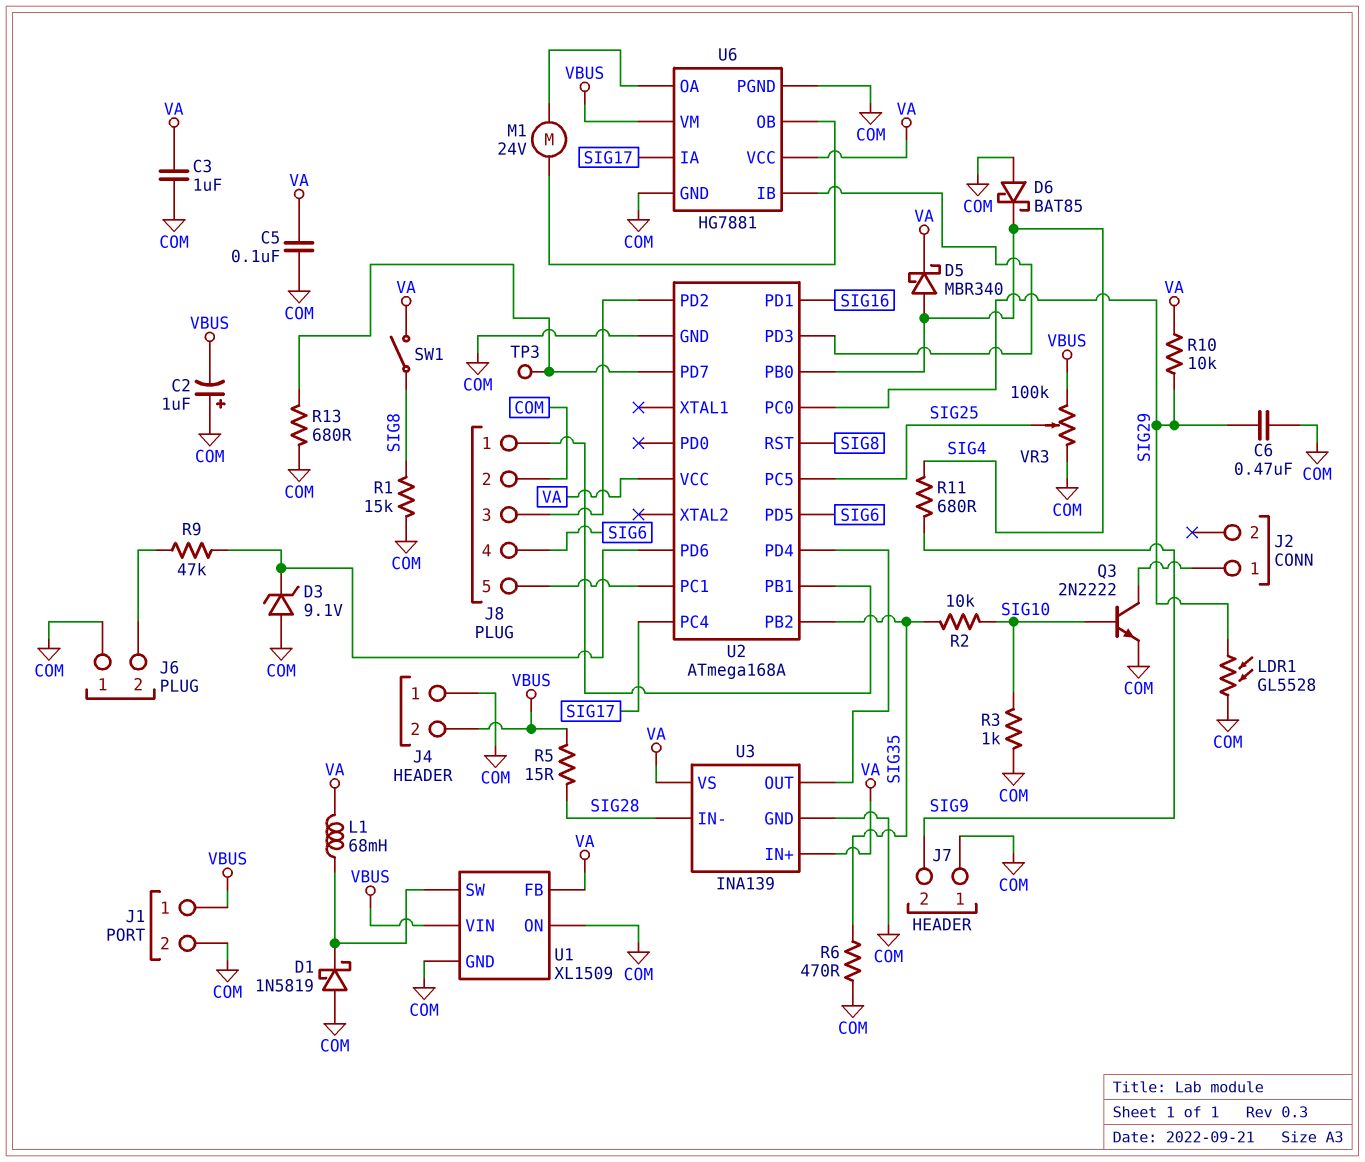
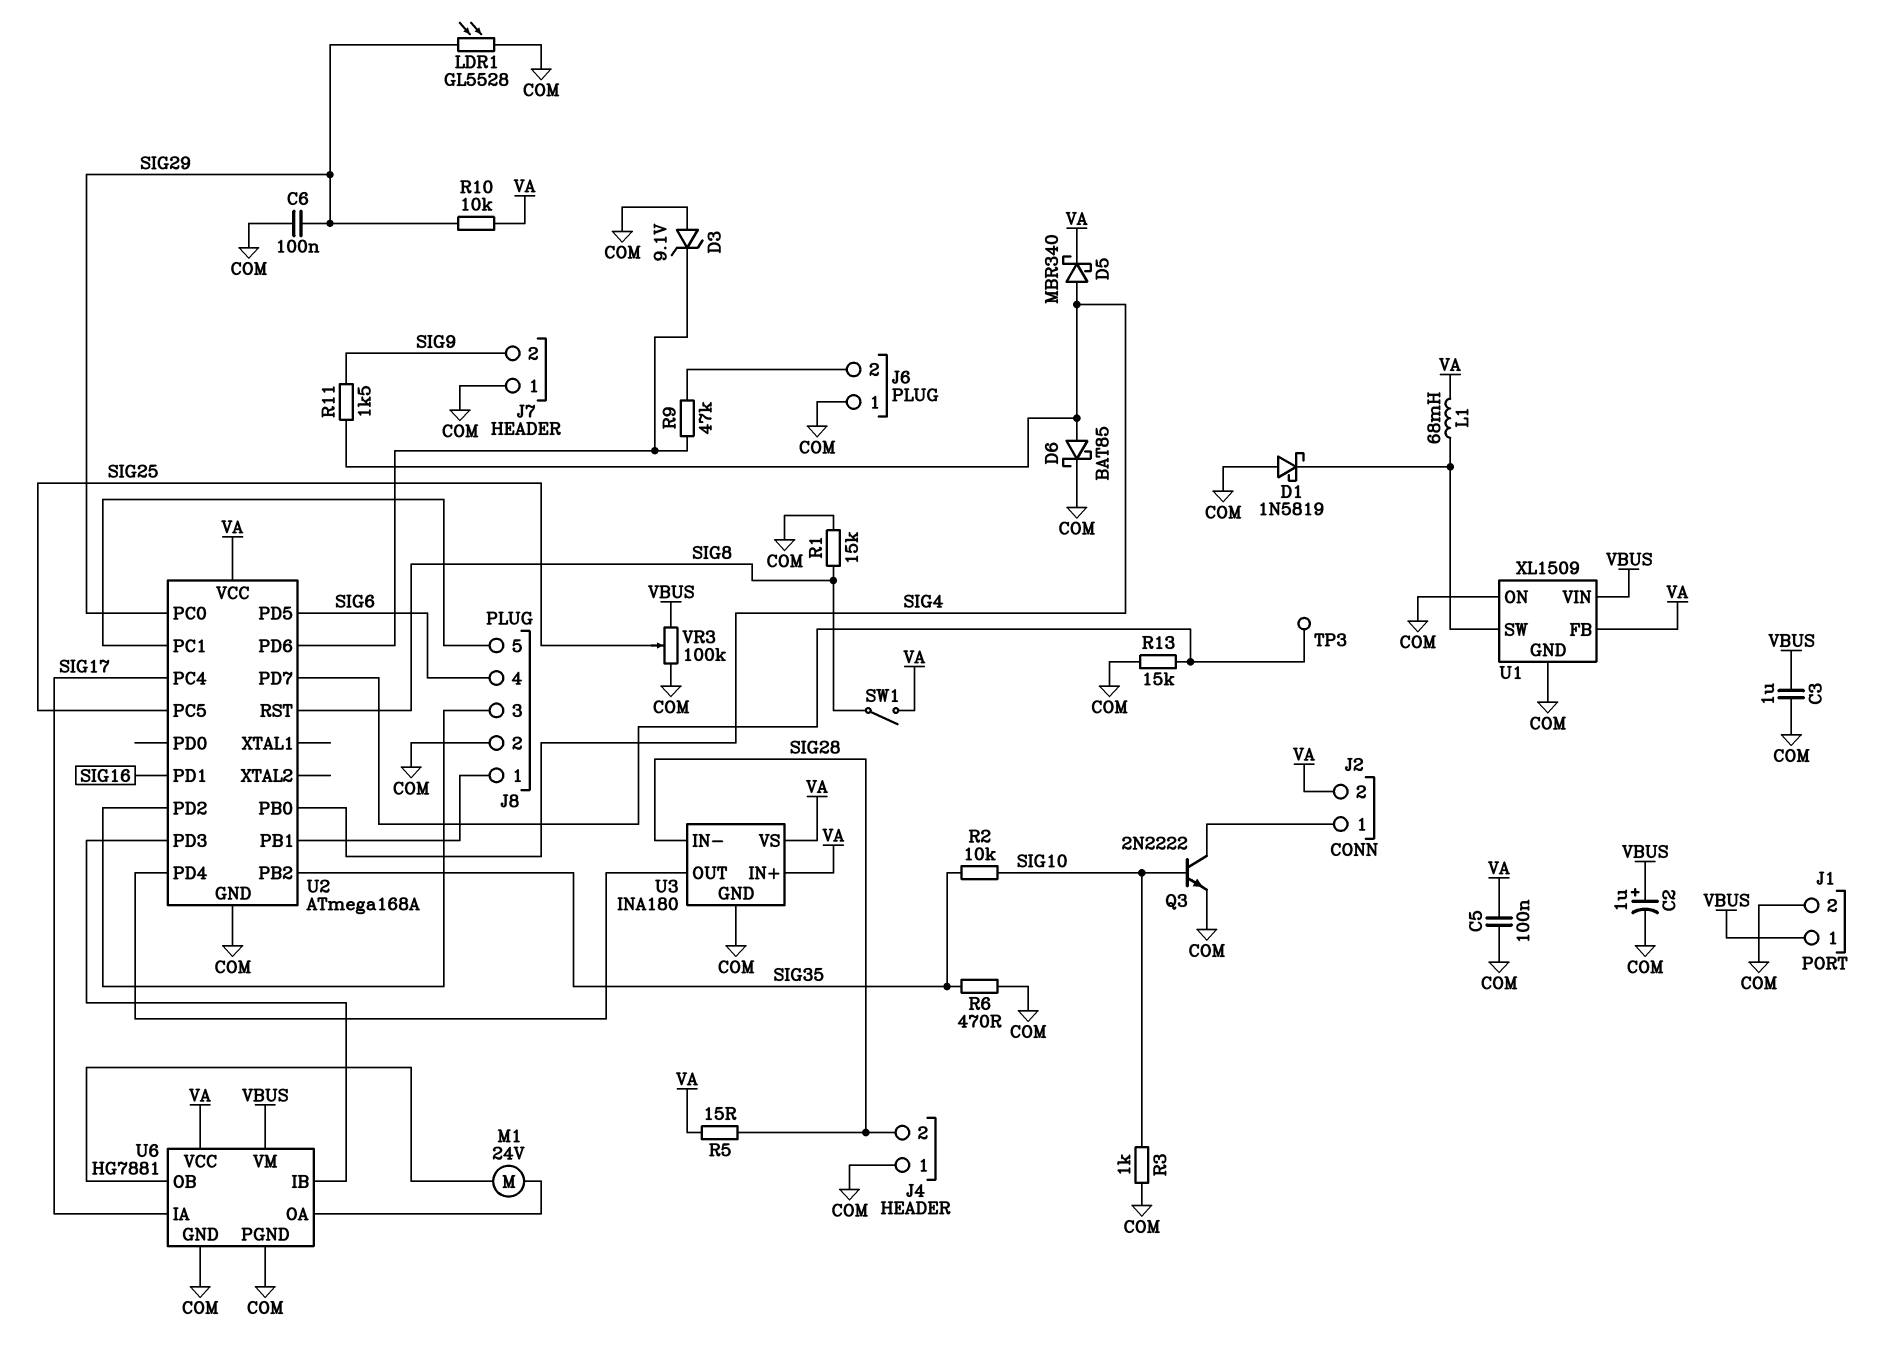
C2: 1uF (plus COM, minus VBUS) -> 1uF (plus VBUS, minus COM)
C3: 1uF (COM, VA) -> 1uF (COM, VBUS)
C6: 470nF (COM, SIG29) -> 100nF (COM, SIG29)
D6: schottky BAT85 (A COM, K SIG4) -> schottky BAT85 (A SIG4, K COM)
J2 pin 2: none -> VA
J4 pin 2: VBUS -> SIG28
R5: 15 (SIG28, VBUS) -> 15 (SIG28, VA)
R11: 680 (SIG4, SIG9) -> 1.5k (SIG4, SIG9)
R13: 680 (COM, U2/PD7) -> 15k (COM, U2/PD7)
U3: INA139 -> INA180

